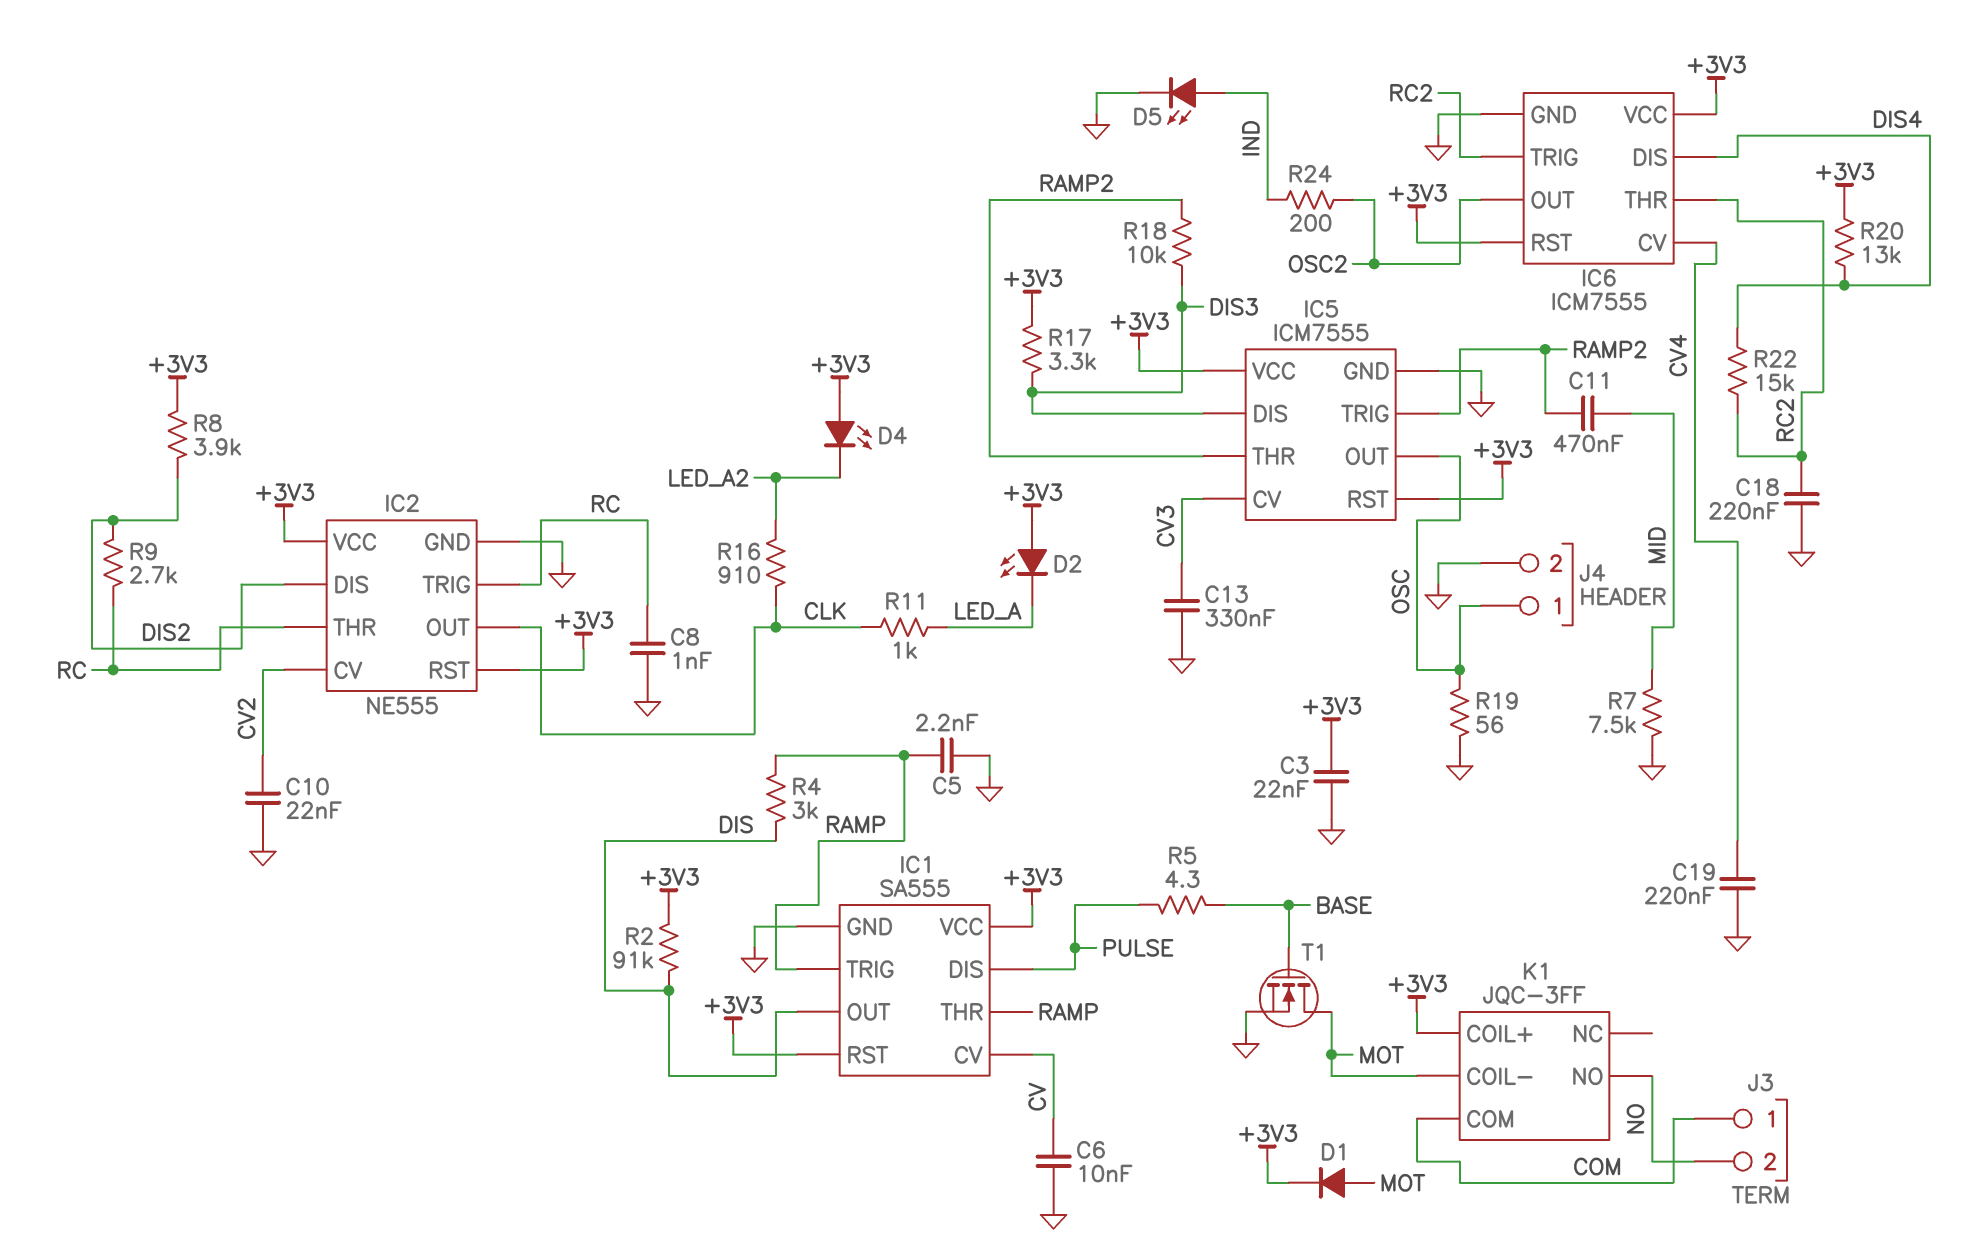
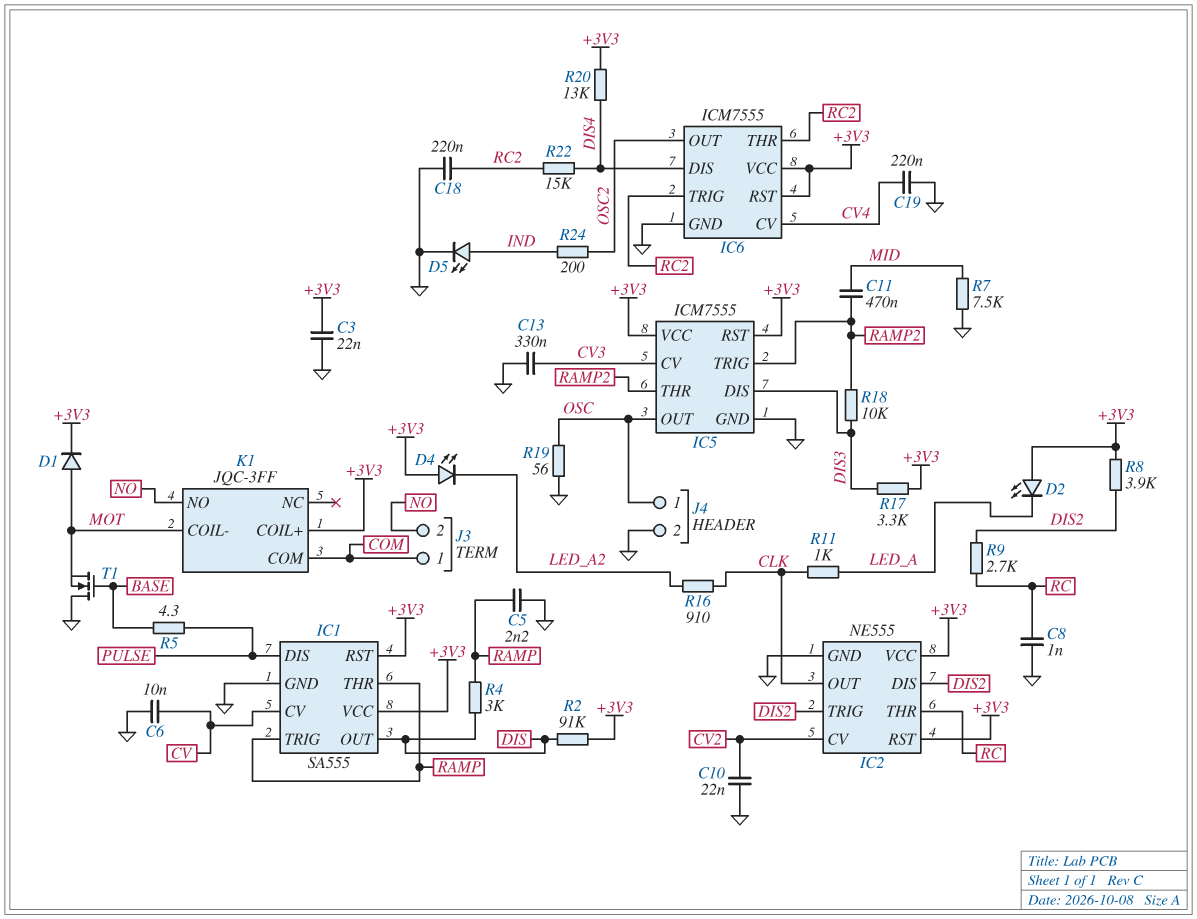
IC2 pin TRIG: RC -> DIS2
T1: NMOS (G BASE, D MOT, S GND) -> NMOS (G BASE, D GND, S MOT)

